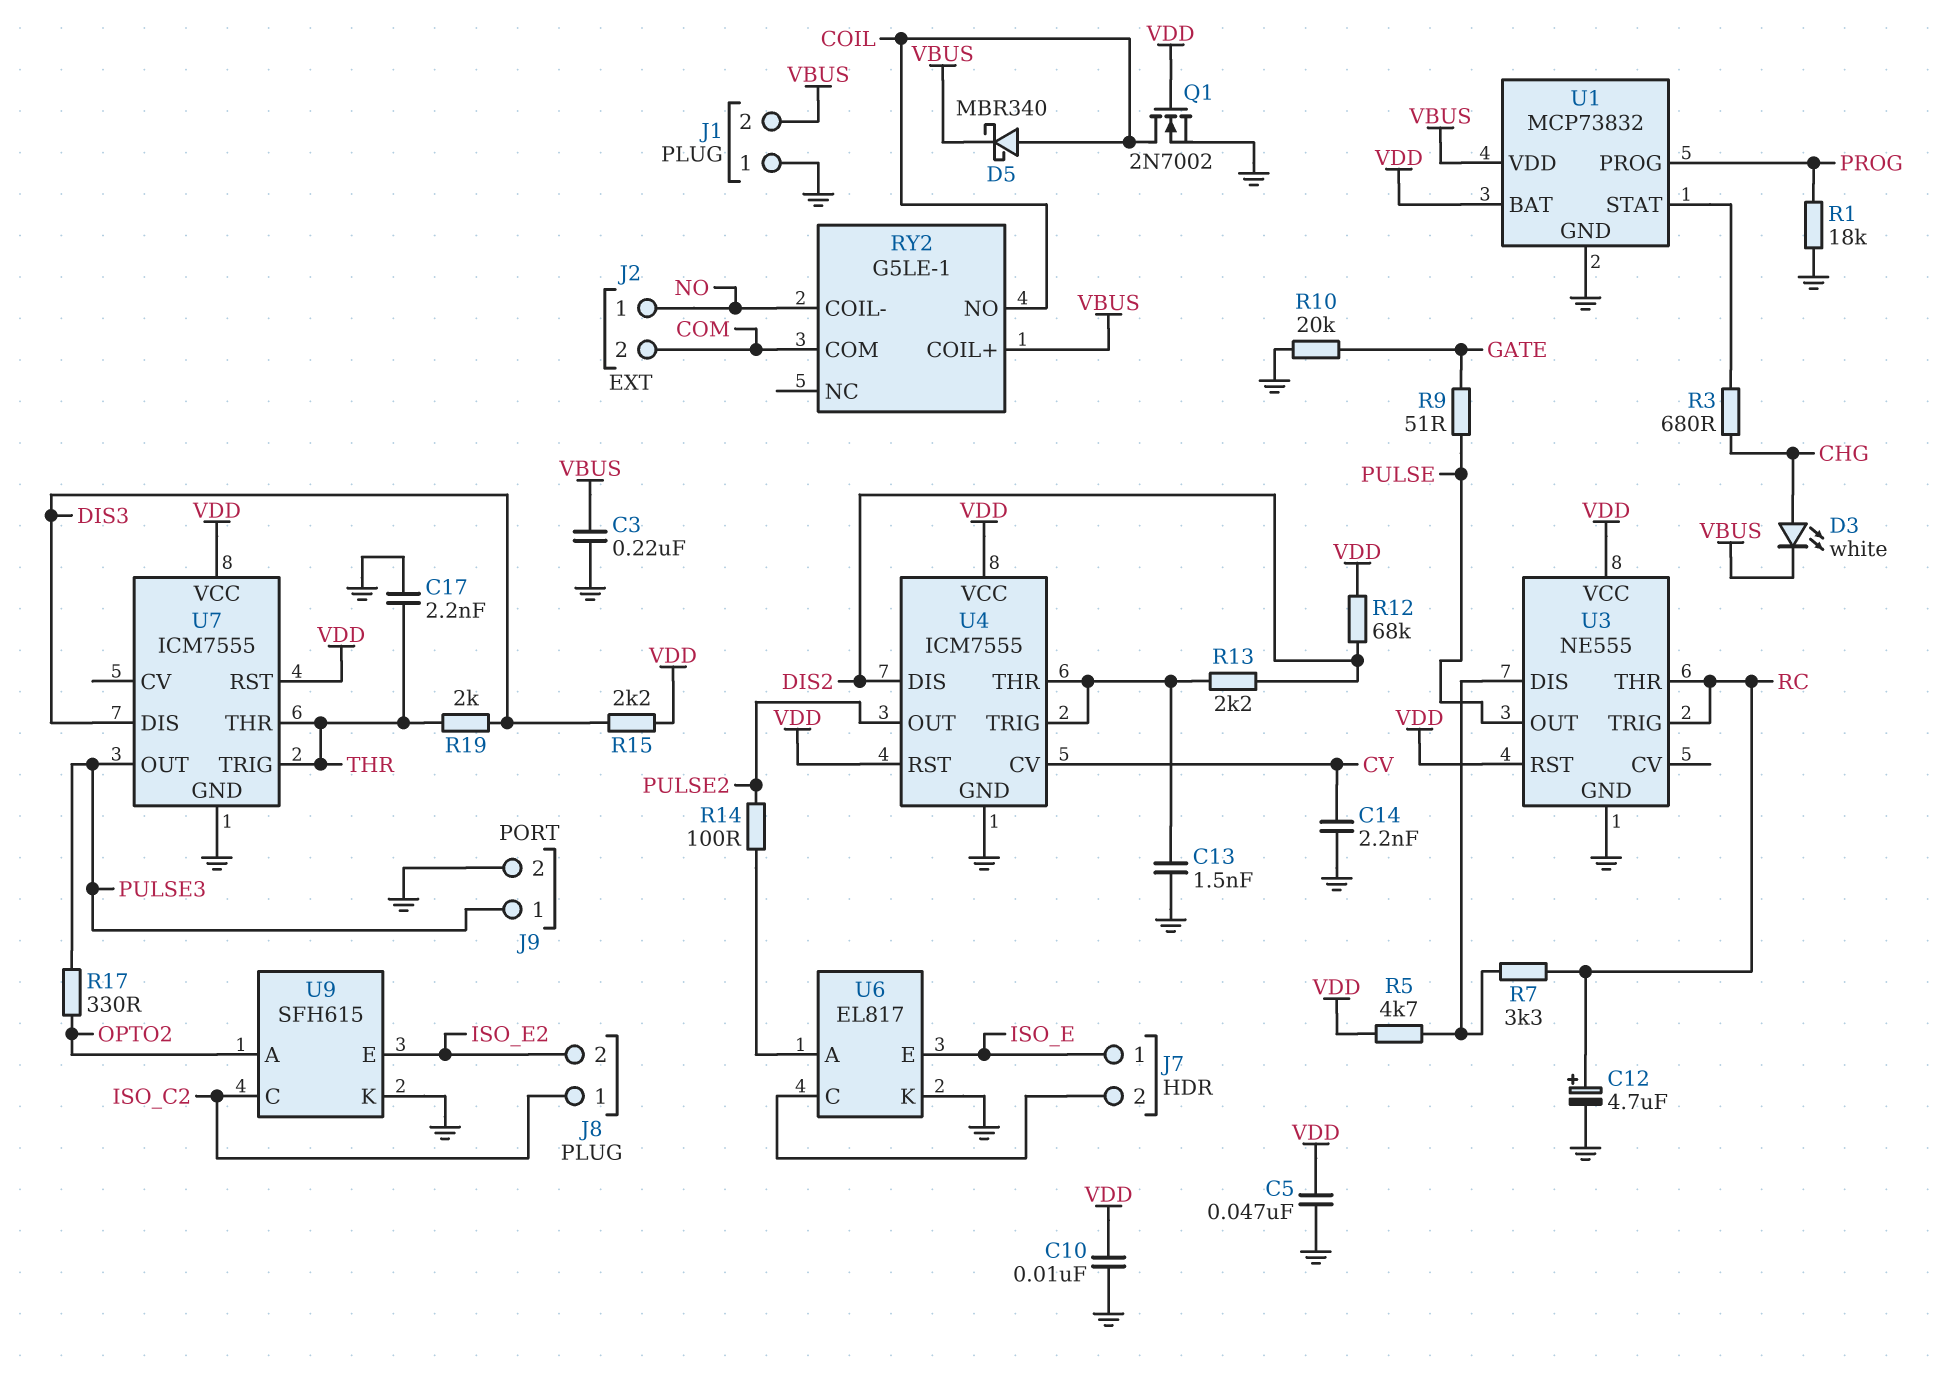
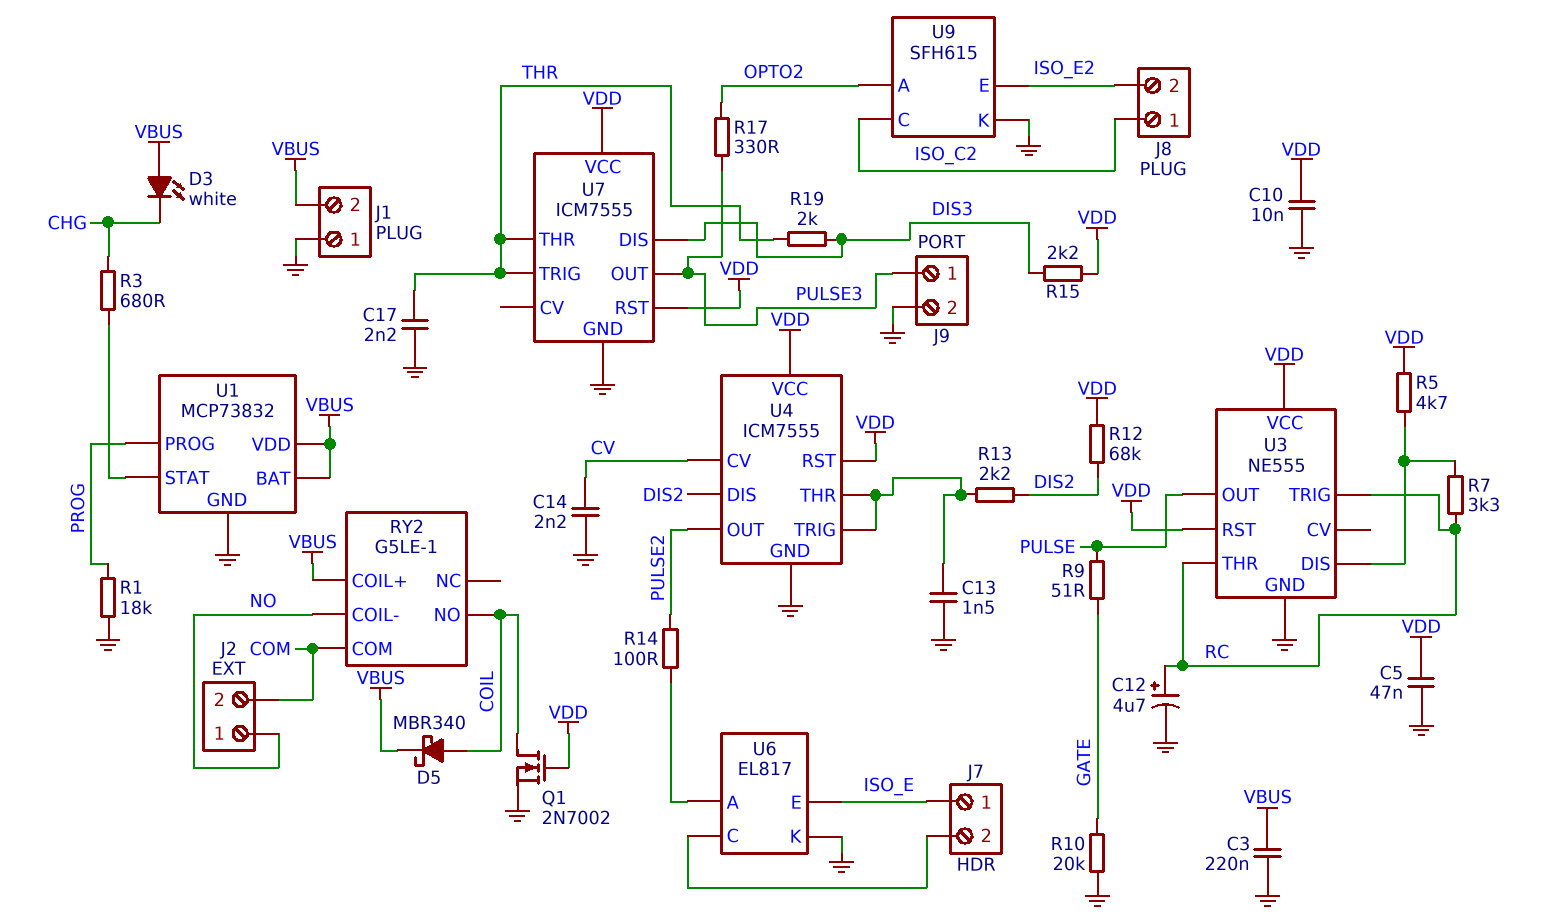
D3: LED white (A CHG, K VBUS) -> LED white (A VBUS, K CHG)
U1 pin BAT: VDD -> VBUS

